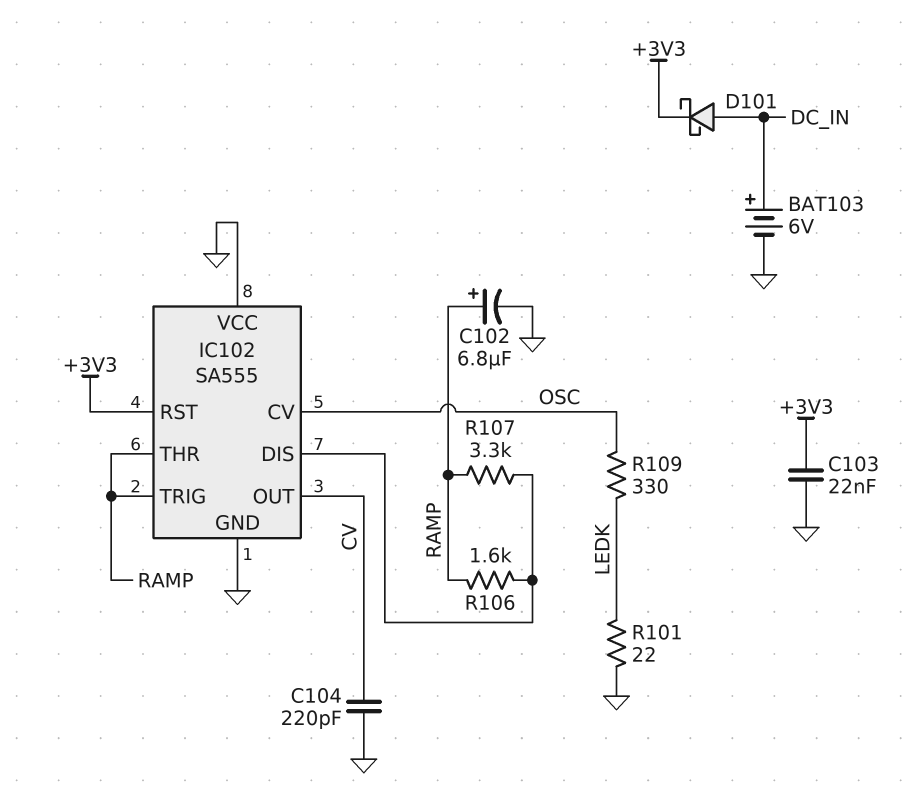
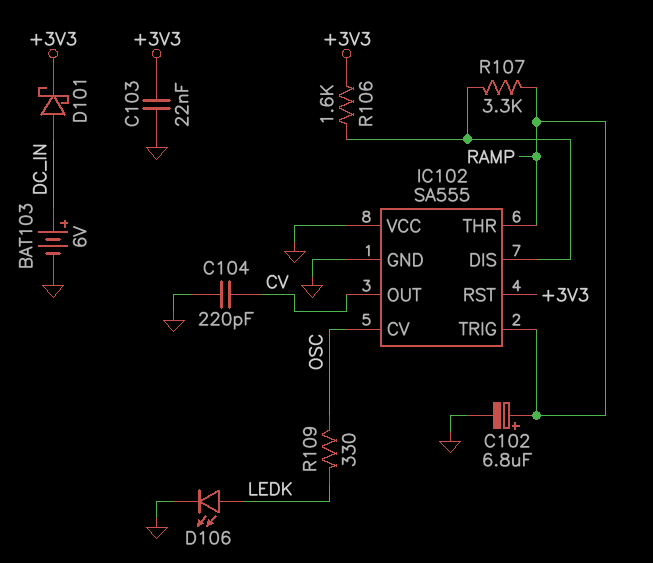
D106: none -> LED (A LEDK, K GND)
R101: 22 (GND, LEDK) -> none
R106: 1.6k (IC102/DIS, RAMP) -> 1.6k (+3V3, IC102/DIS)

